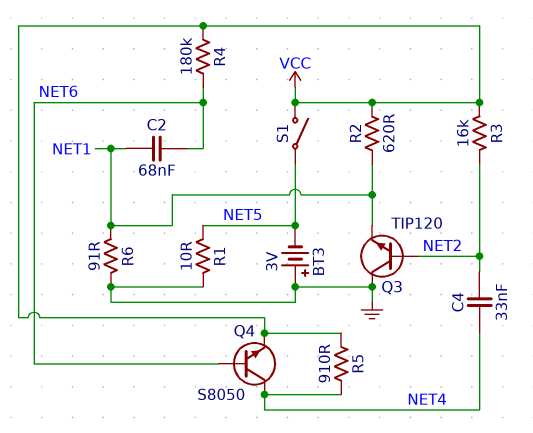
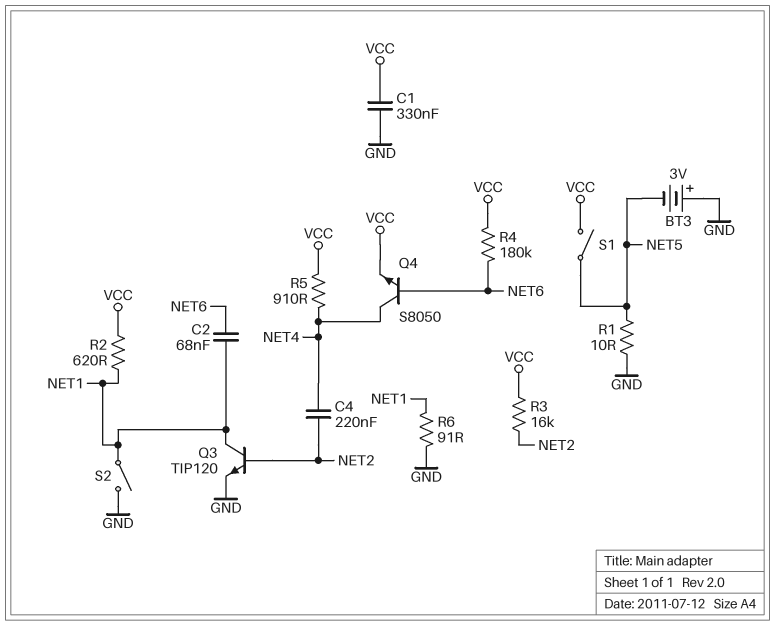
C1: none -> 330nF (GND, VCC)
C4: 33nF (NET2, NET4) -> 220nF (NET2, NET4)
Q3: NPN TIP120 (B NET2, C GND, E NET1) -> NPN TIP120 (B NET2, C NET1, E GND)
S2: none -> switch (GND, NET1)

